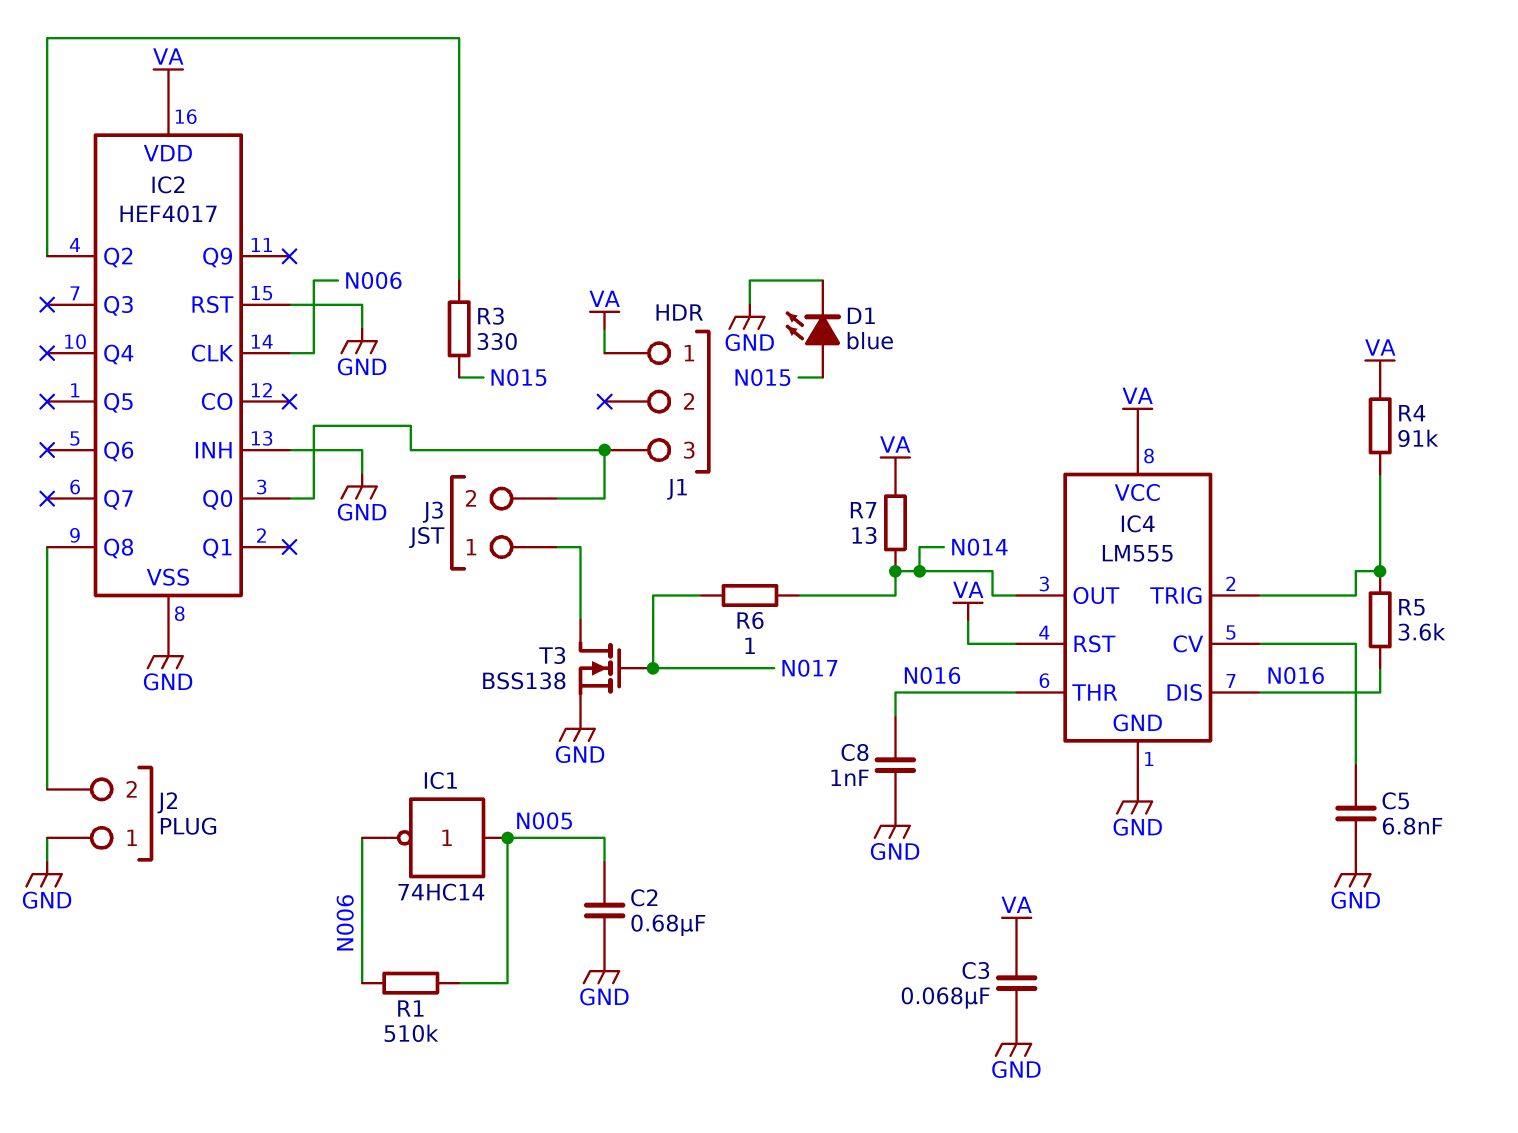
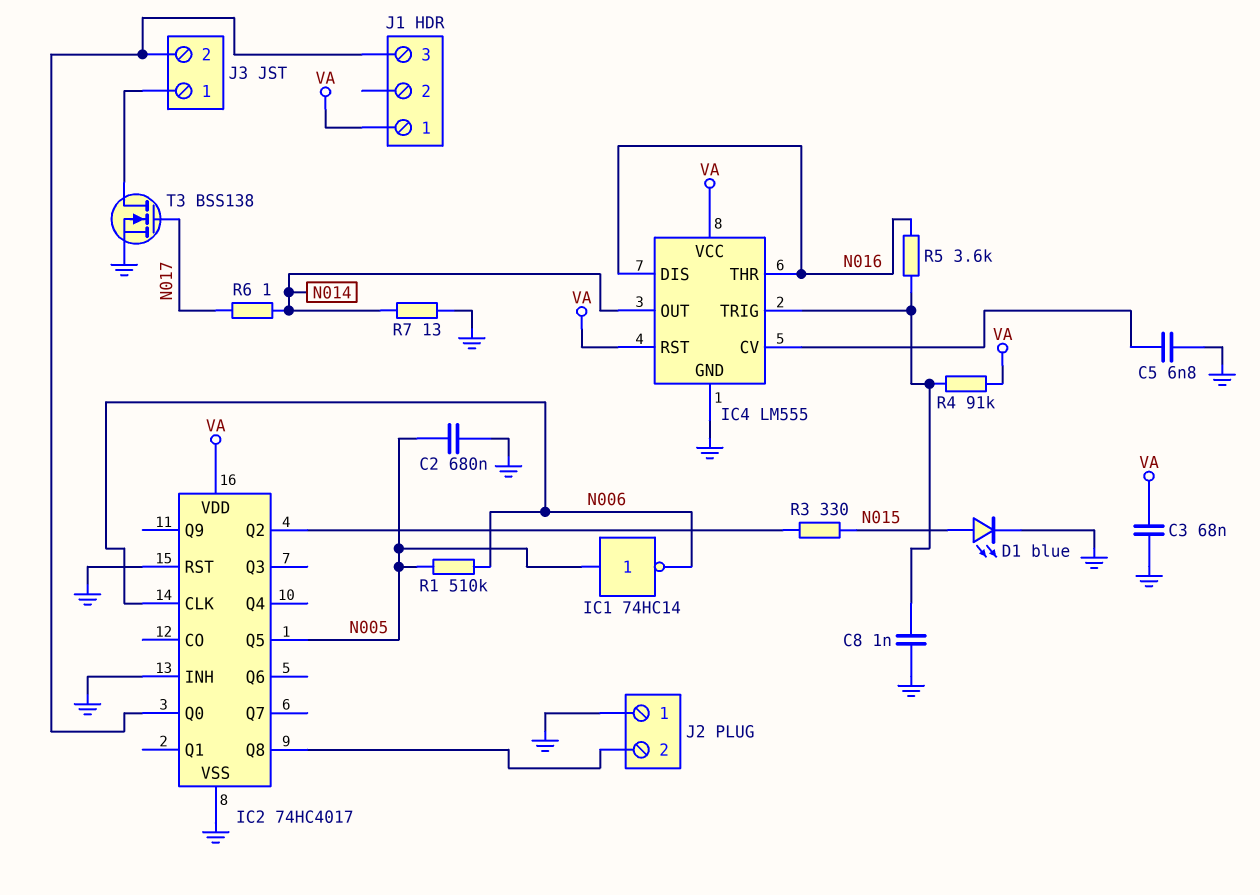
C8: 1nF (GND, N016) -> 1nF (GND, IC4/TRIG)
IC2: HEF4017 -> 74HC4017
IC2 pin Q5: none -> N005
R7: 13 (N014, VA) -> 13 (GND, N014)

